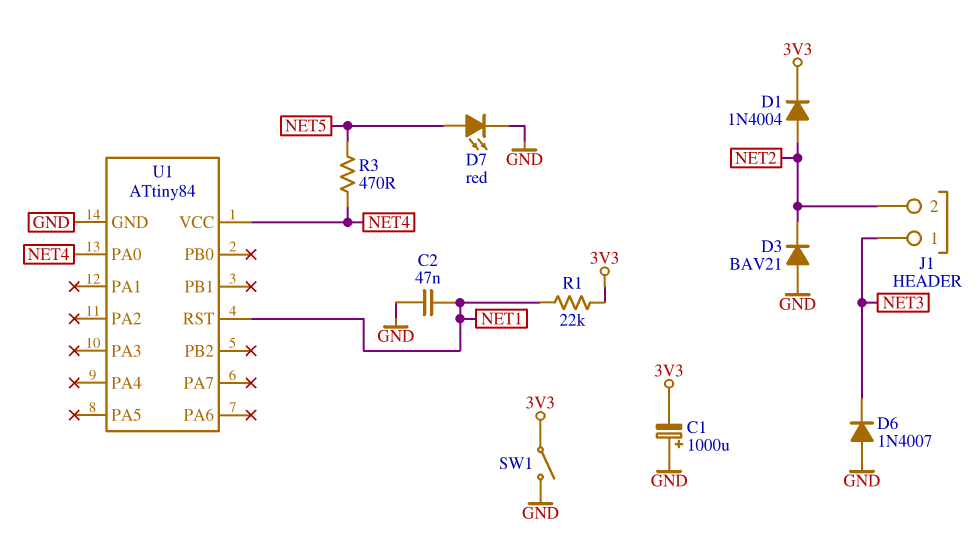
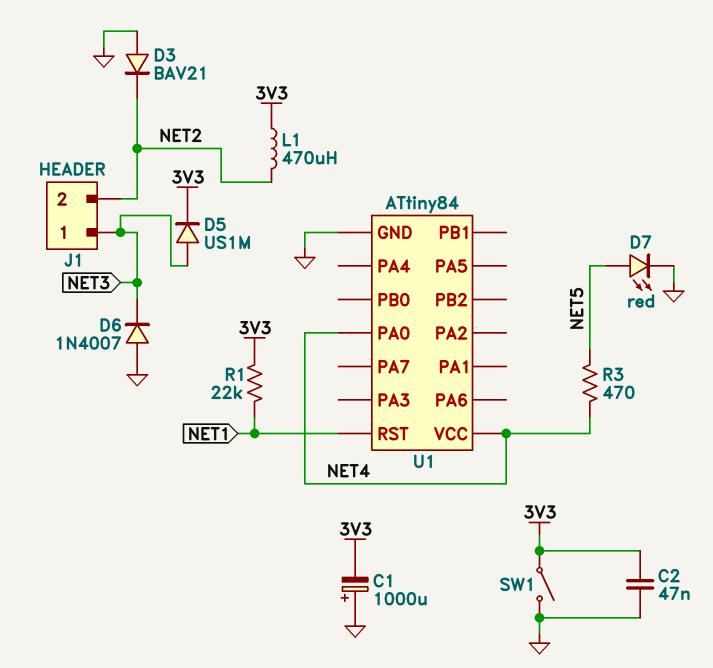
C2: 47nF (GND, NET1) -> 47nF (3V3, GND)
D1: diode 1N4004 (A NET2, K 3V3) -> none
D5: none -> diode US1M (A NET3, K 3V3)
L1: none -> 470uH (3V3, NET2)

